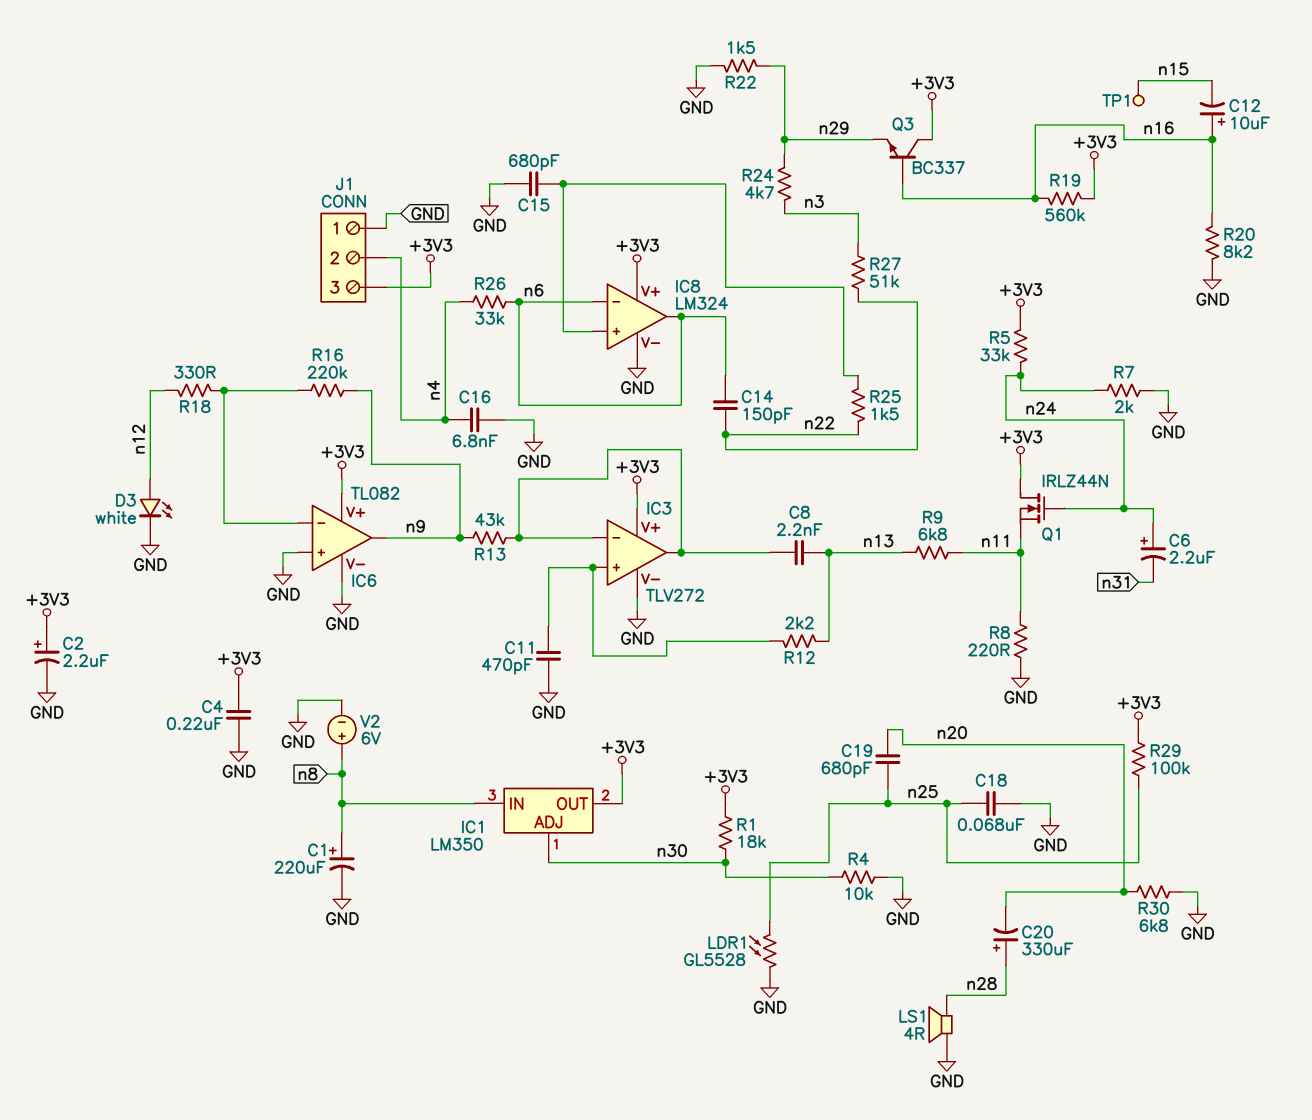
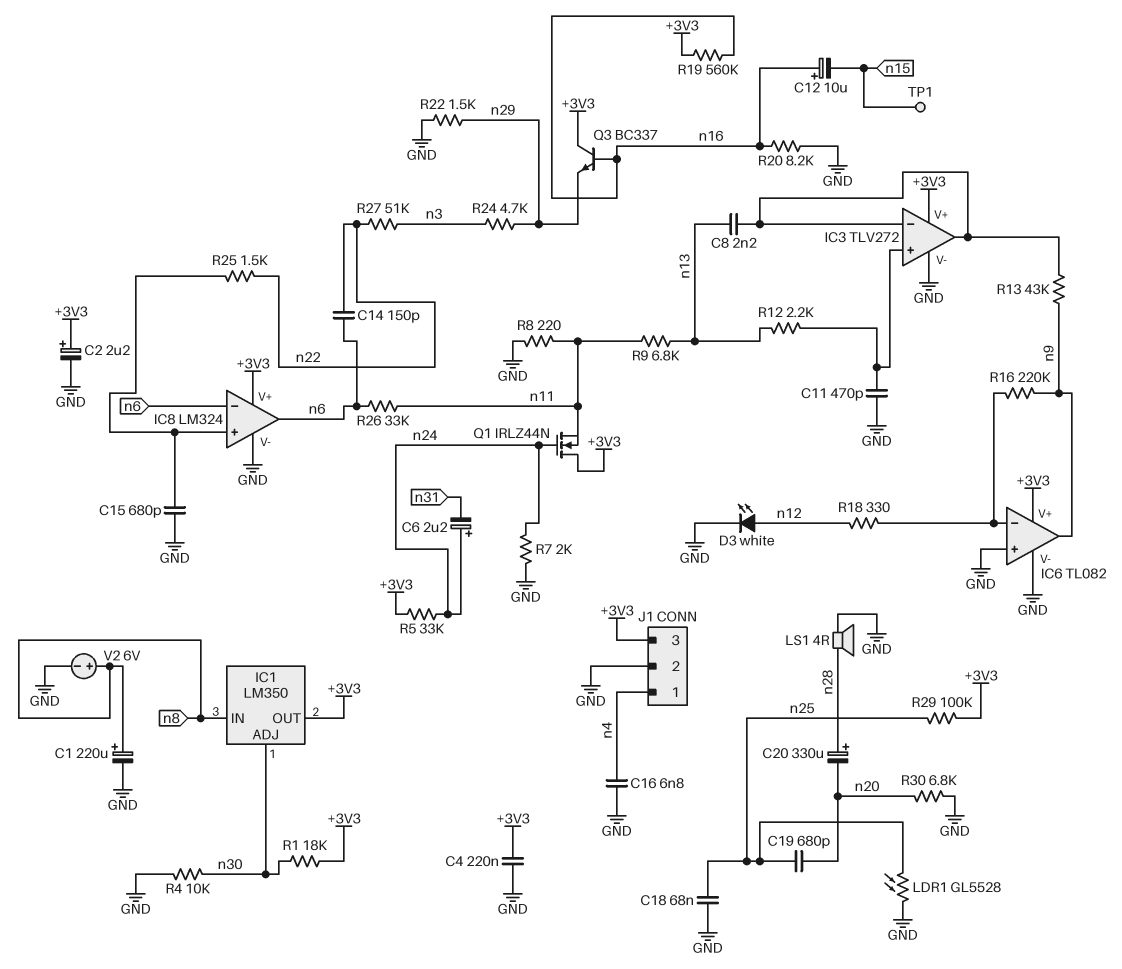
J1 pin 1: GND -> n4
J1 pin 2: n4 -> GND
R26: 33k (n4, n6) -> 33k (n6, n11)

